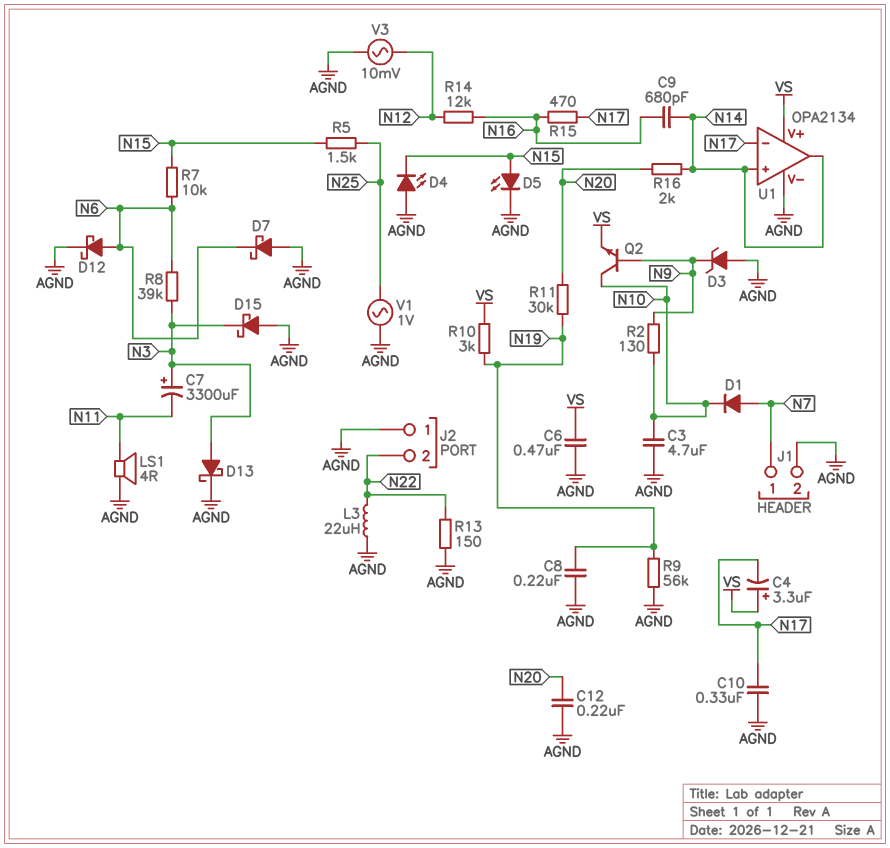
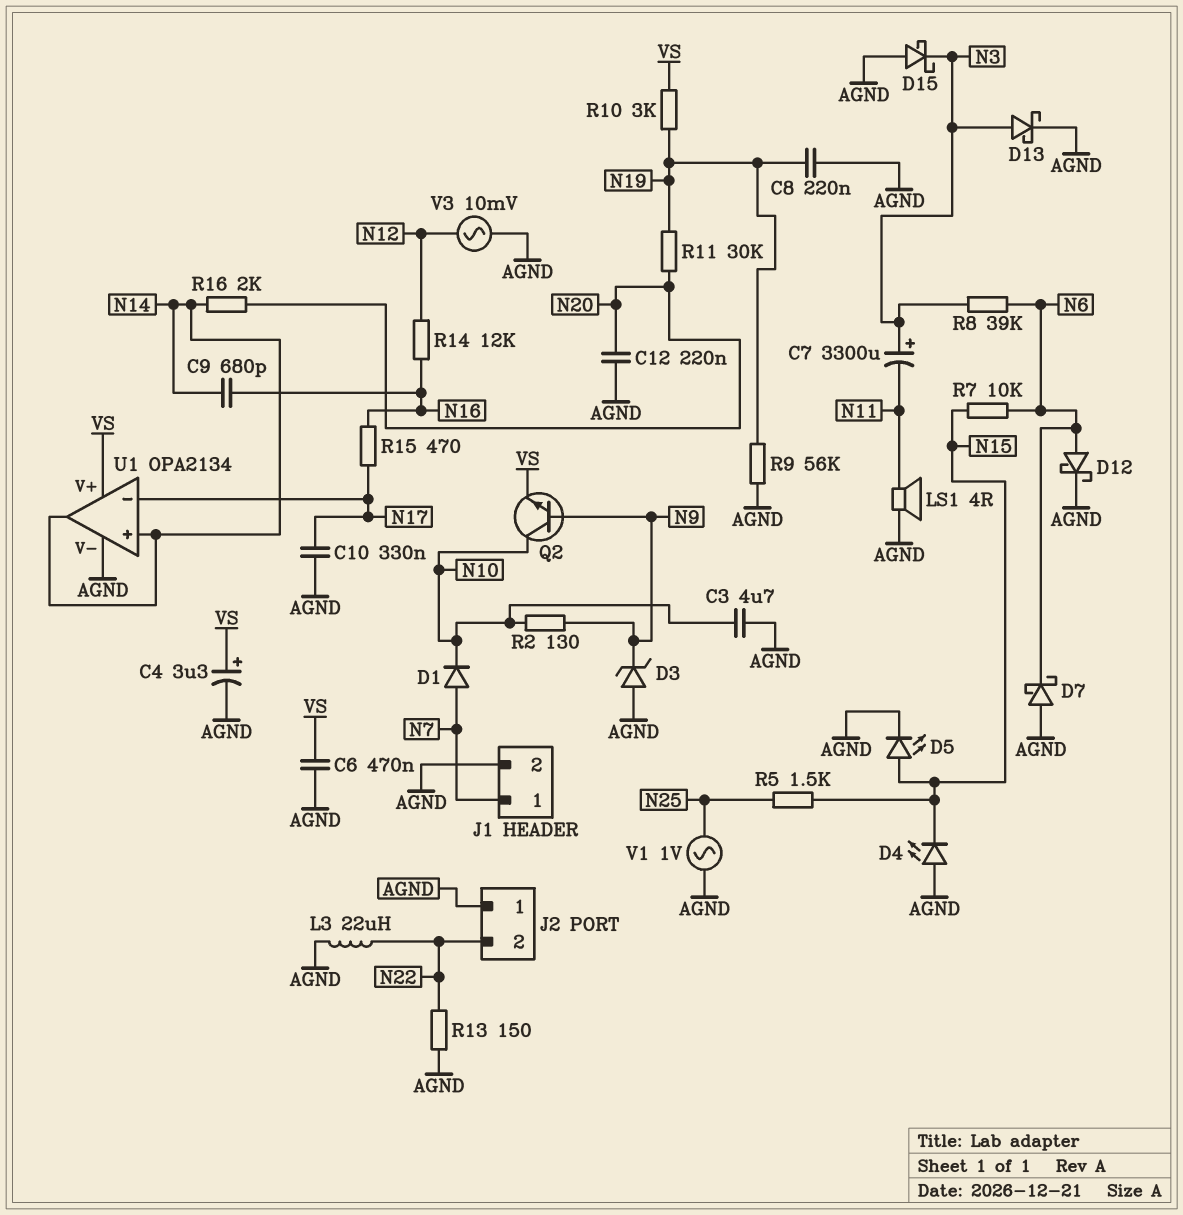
C4: 3.3uF (plus VS, minus N17) -> 3.3uF (plus VS, minus AGND)

